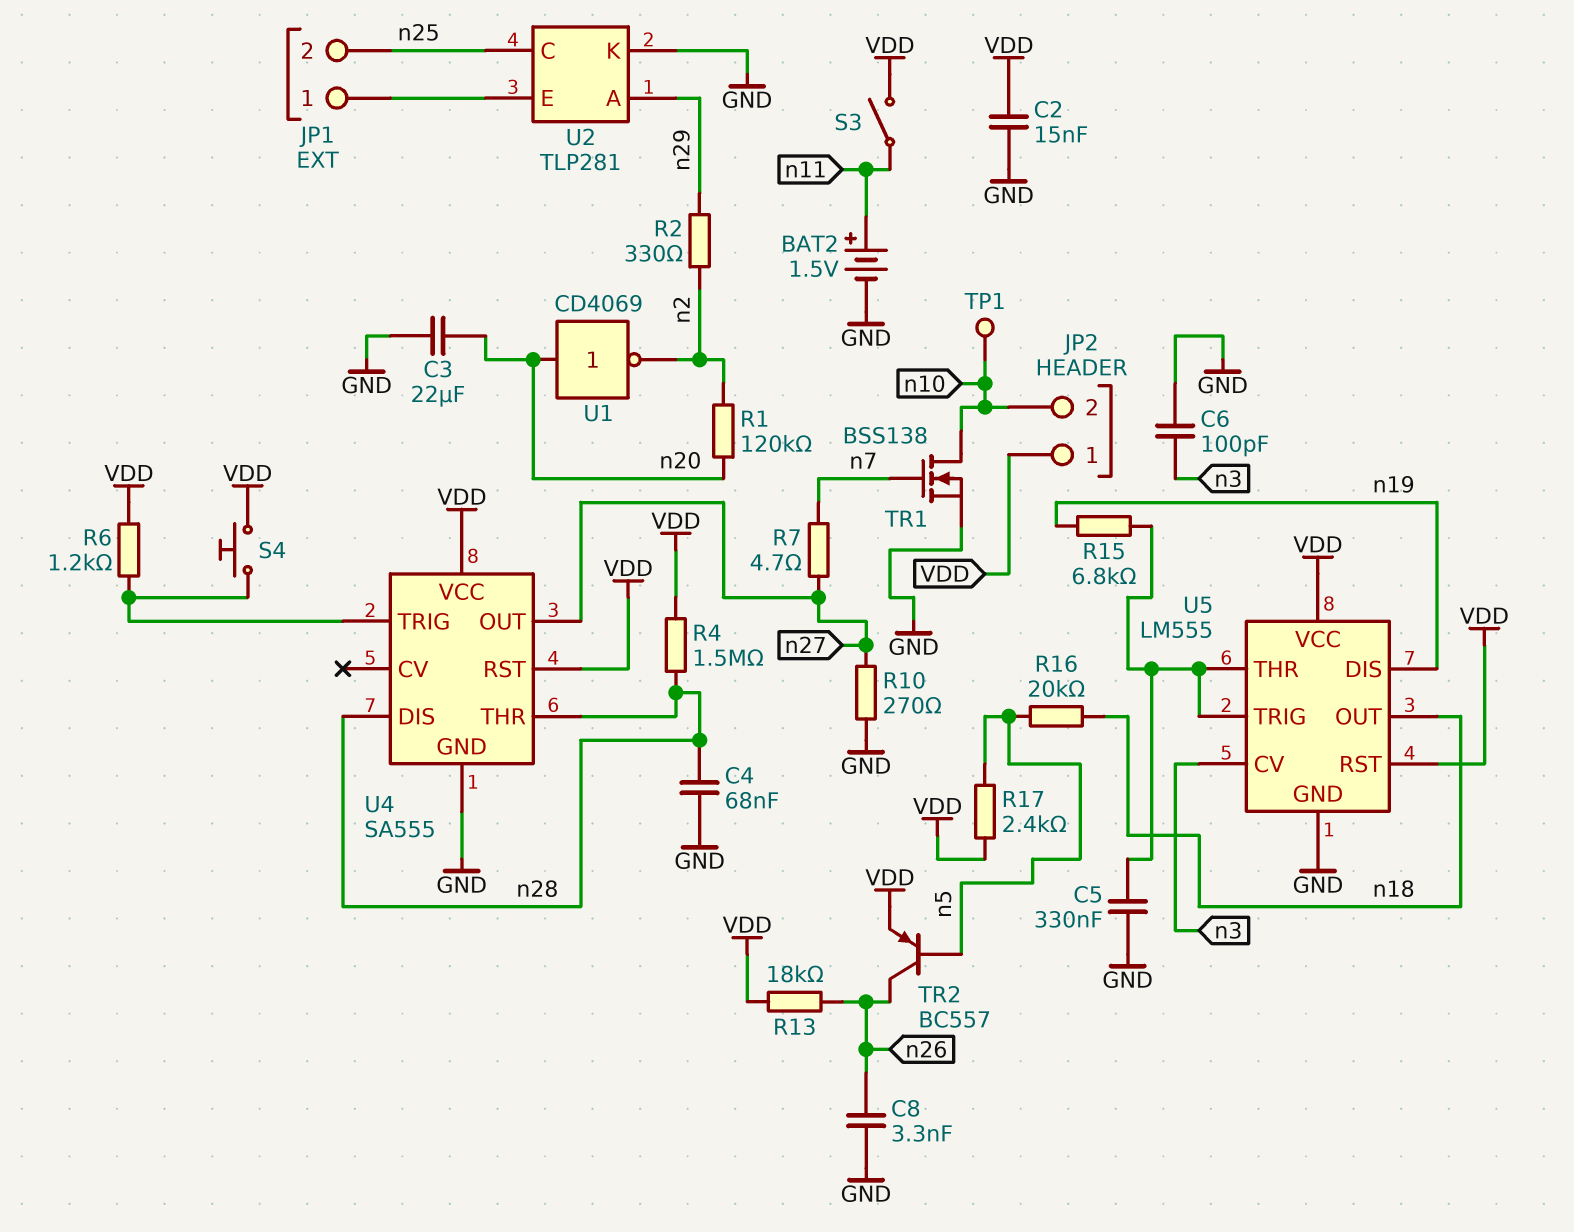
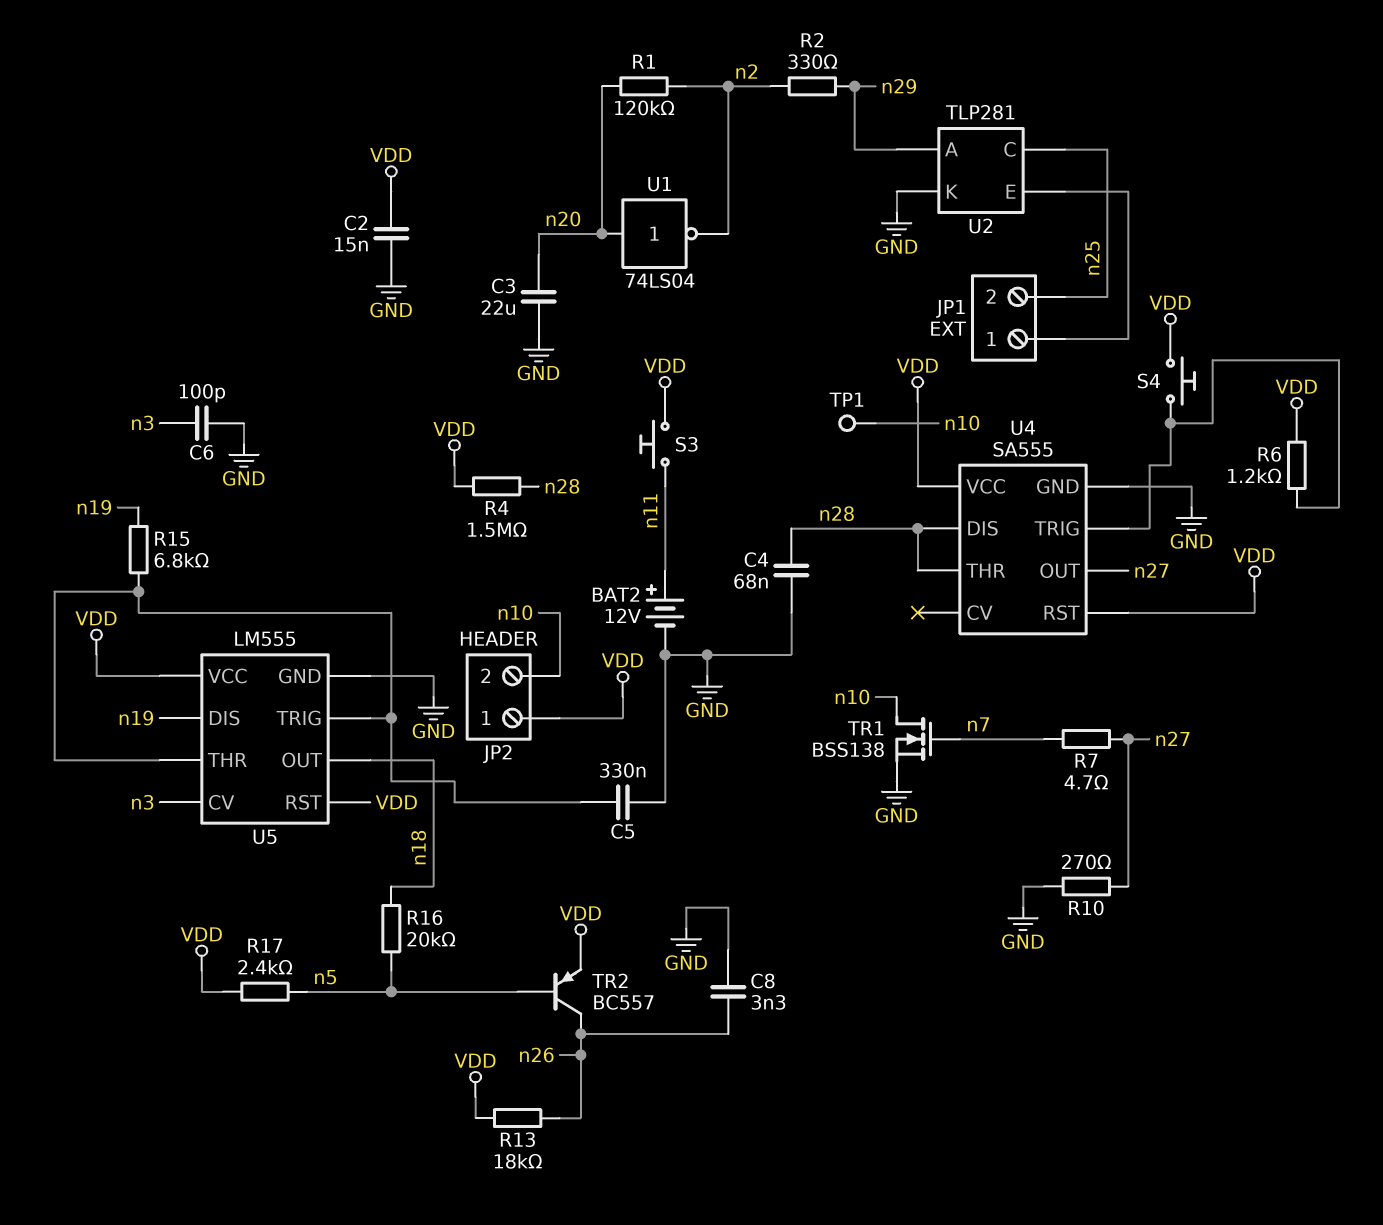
BAT2: 1.5V (plus n11, minus GND) -> 12V (plus n11, minus GND)
S3: switch (VDD, n11) -> button (VDD, n11)
U1: NOT CD4069 (in n20, out n2) -> NOT 74LS04 (in n20, out n2)

